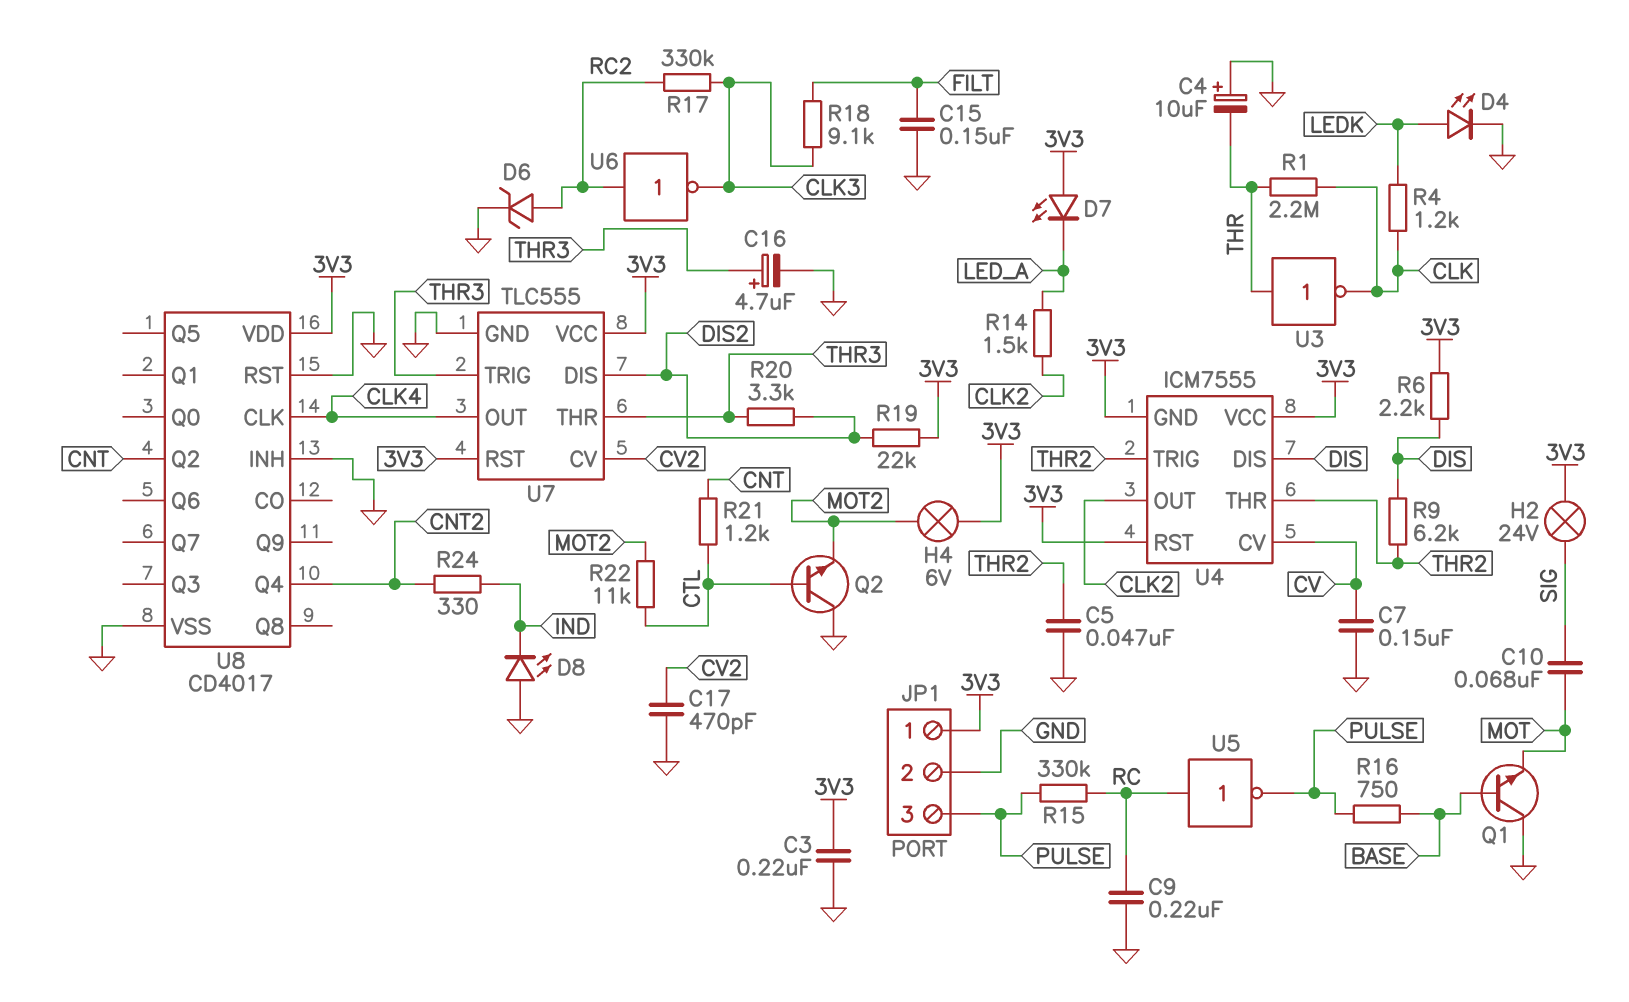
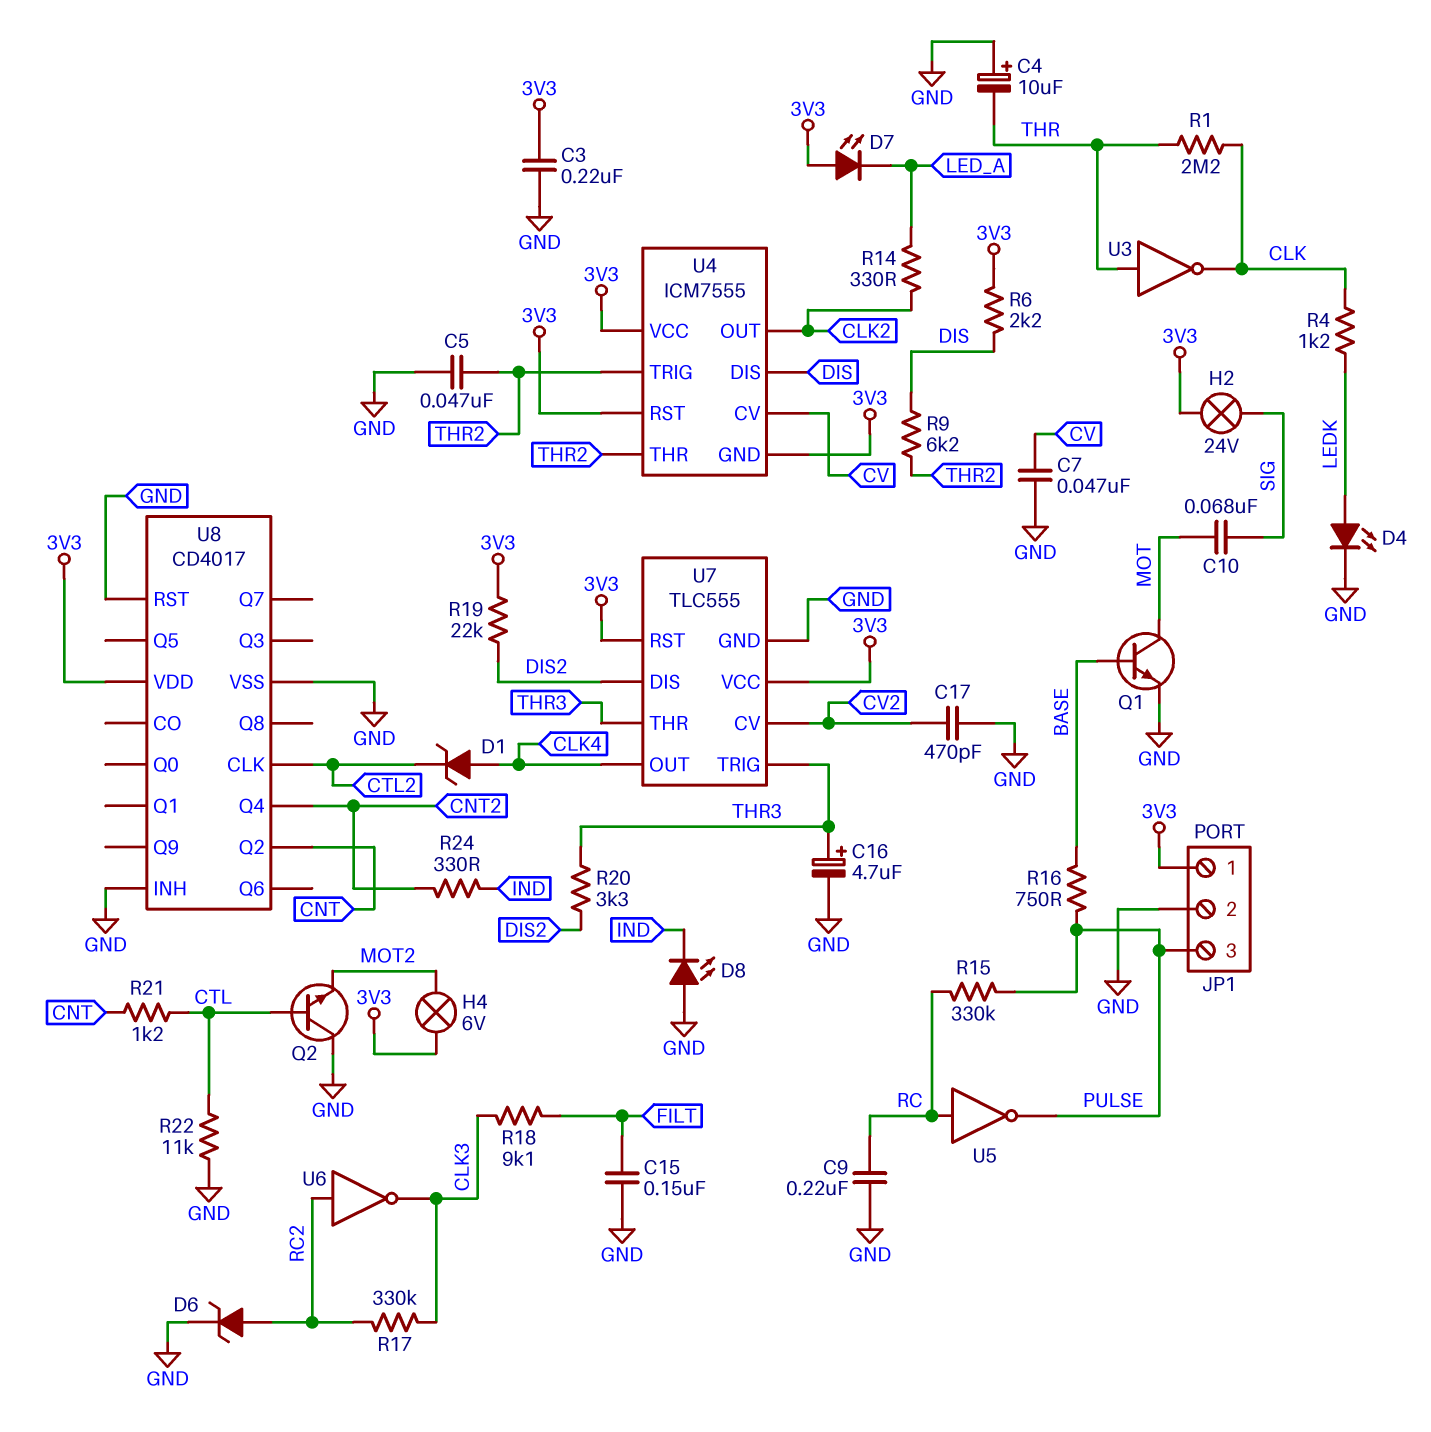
C7: 150nF (CV, GND) -> 47nF (CV, GND)
D1: none -> zener (A CLK4, K CTL2)
Q1: NPN (B BASE, C GND, E MOT) -> NPN (B BASE, C MOT, E GND)
R14: 1.5k (CLK2, LED_A) -> 330 (CLK2, LED_A)
R22: 11k (CTL, MOT2) -> 11k (CTL, GND)
U8 pin CLK: CLK4 -> CTL2

